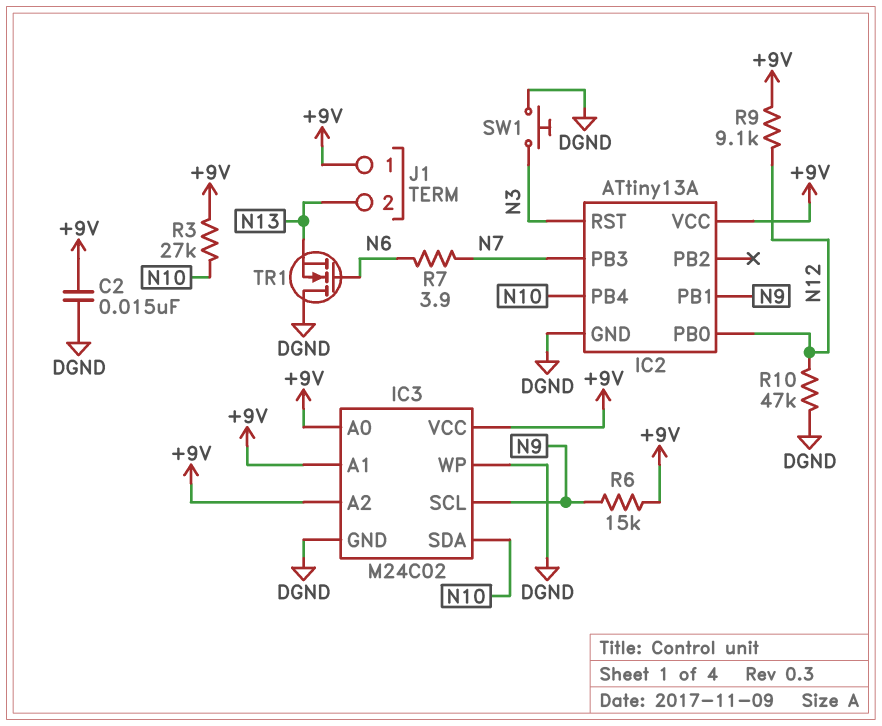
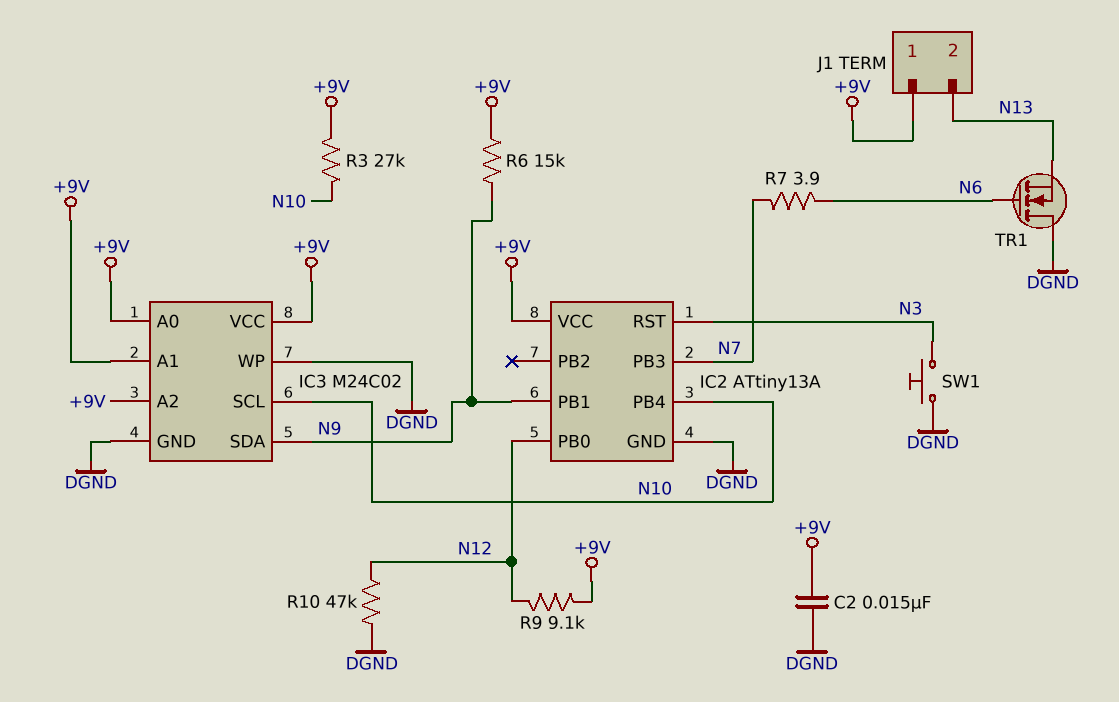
IC3 pin SCL: N9 -> N10
IC3 pin SDA: N10 -> N9

